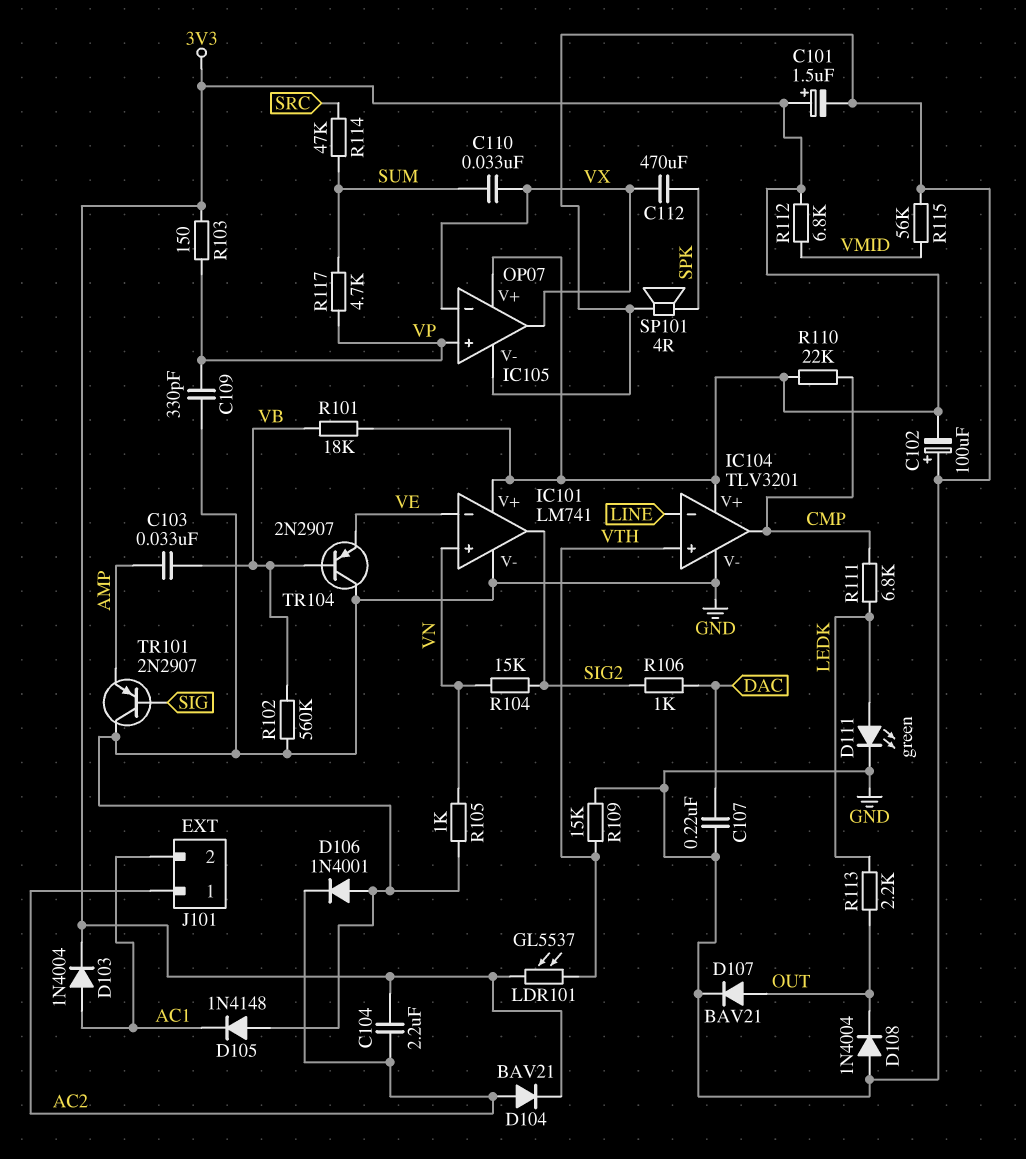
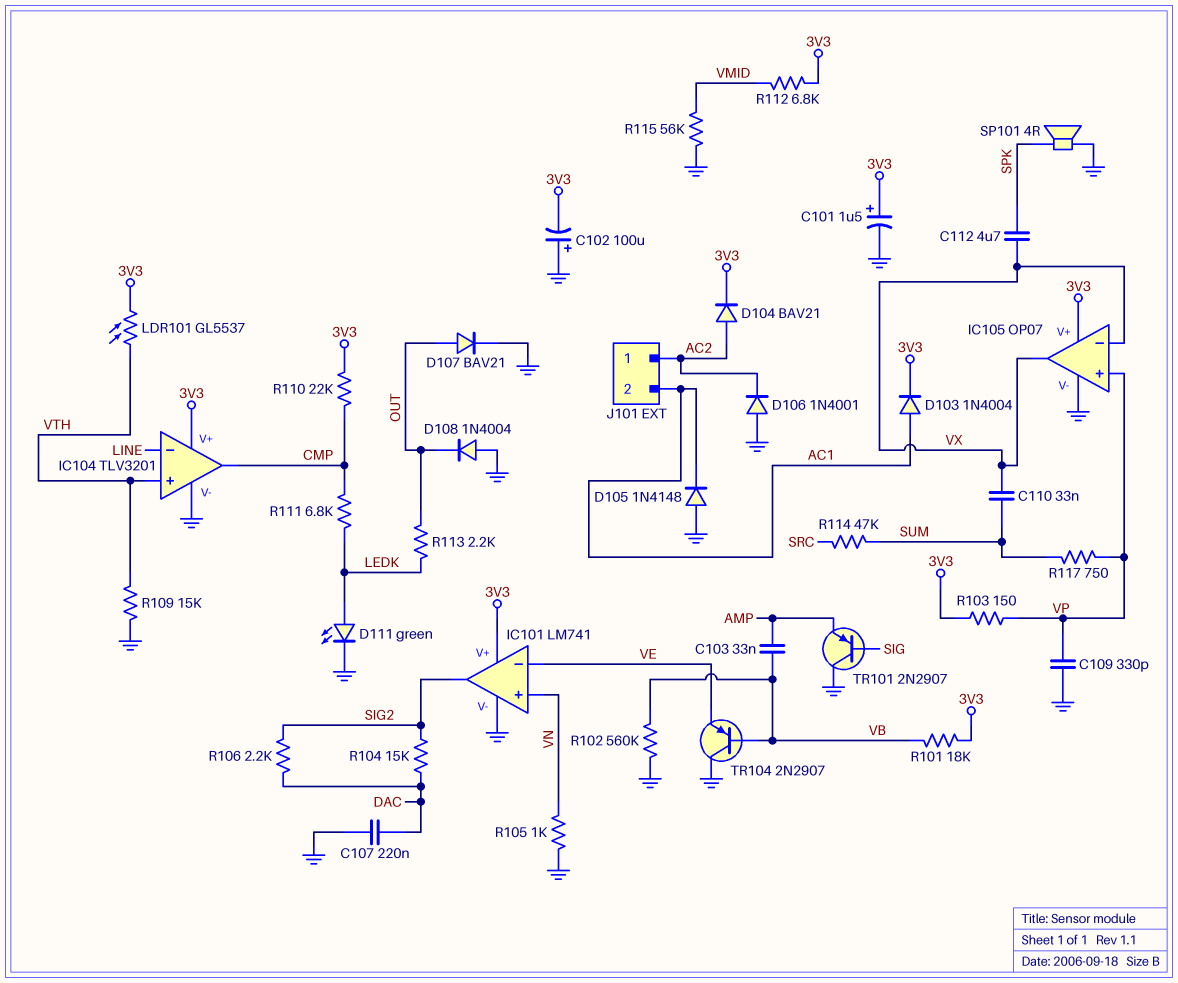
C104: 2.2uF (3V3, AC2) -> none
C112: 470uF (SPK, VX) -> 4.7uF (SPK, VX)
R104: 15k (SIG2, VN) -> 15k (DAC, SIG2)
R106: 1k (DAC, SIG2) -> 2.2k (DAC, SIG2)
R117: 4.7k (SUM, VP) -> 750 (SUM, VP)

